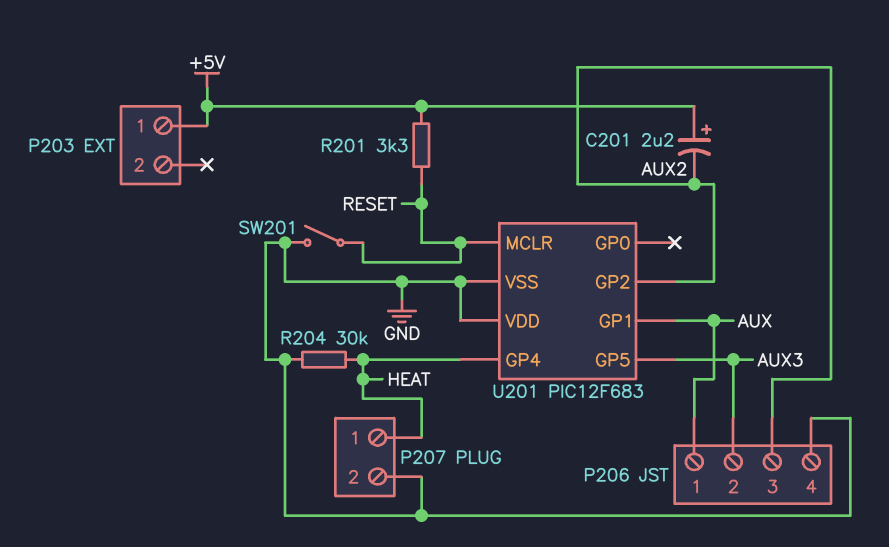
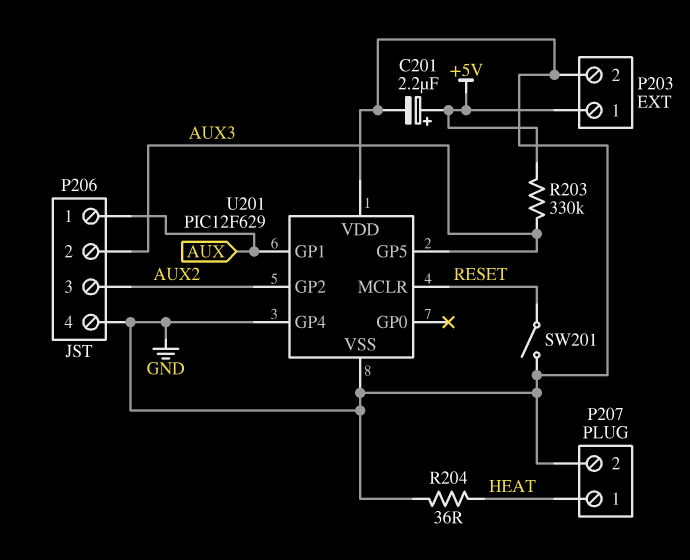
C201: 2.2uF (plus +5V, minus AUX2) -> 2.2uF (plus +5V, minus GND)
P203 pin 2: none -> GND
R201: 3.3k (+5V, RESET) -> none
R203: none -> 330k (+5V, AUX3)
R204: 30k (GND, HEAT) -> 36 (GND, HEAT)
U201: PIC12F683 -> PIC12F629
U201 pin GP4: HEAT -> GND

